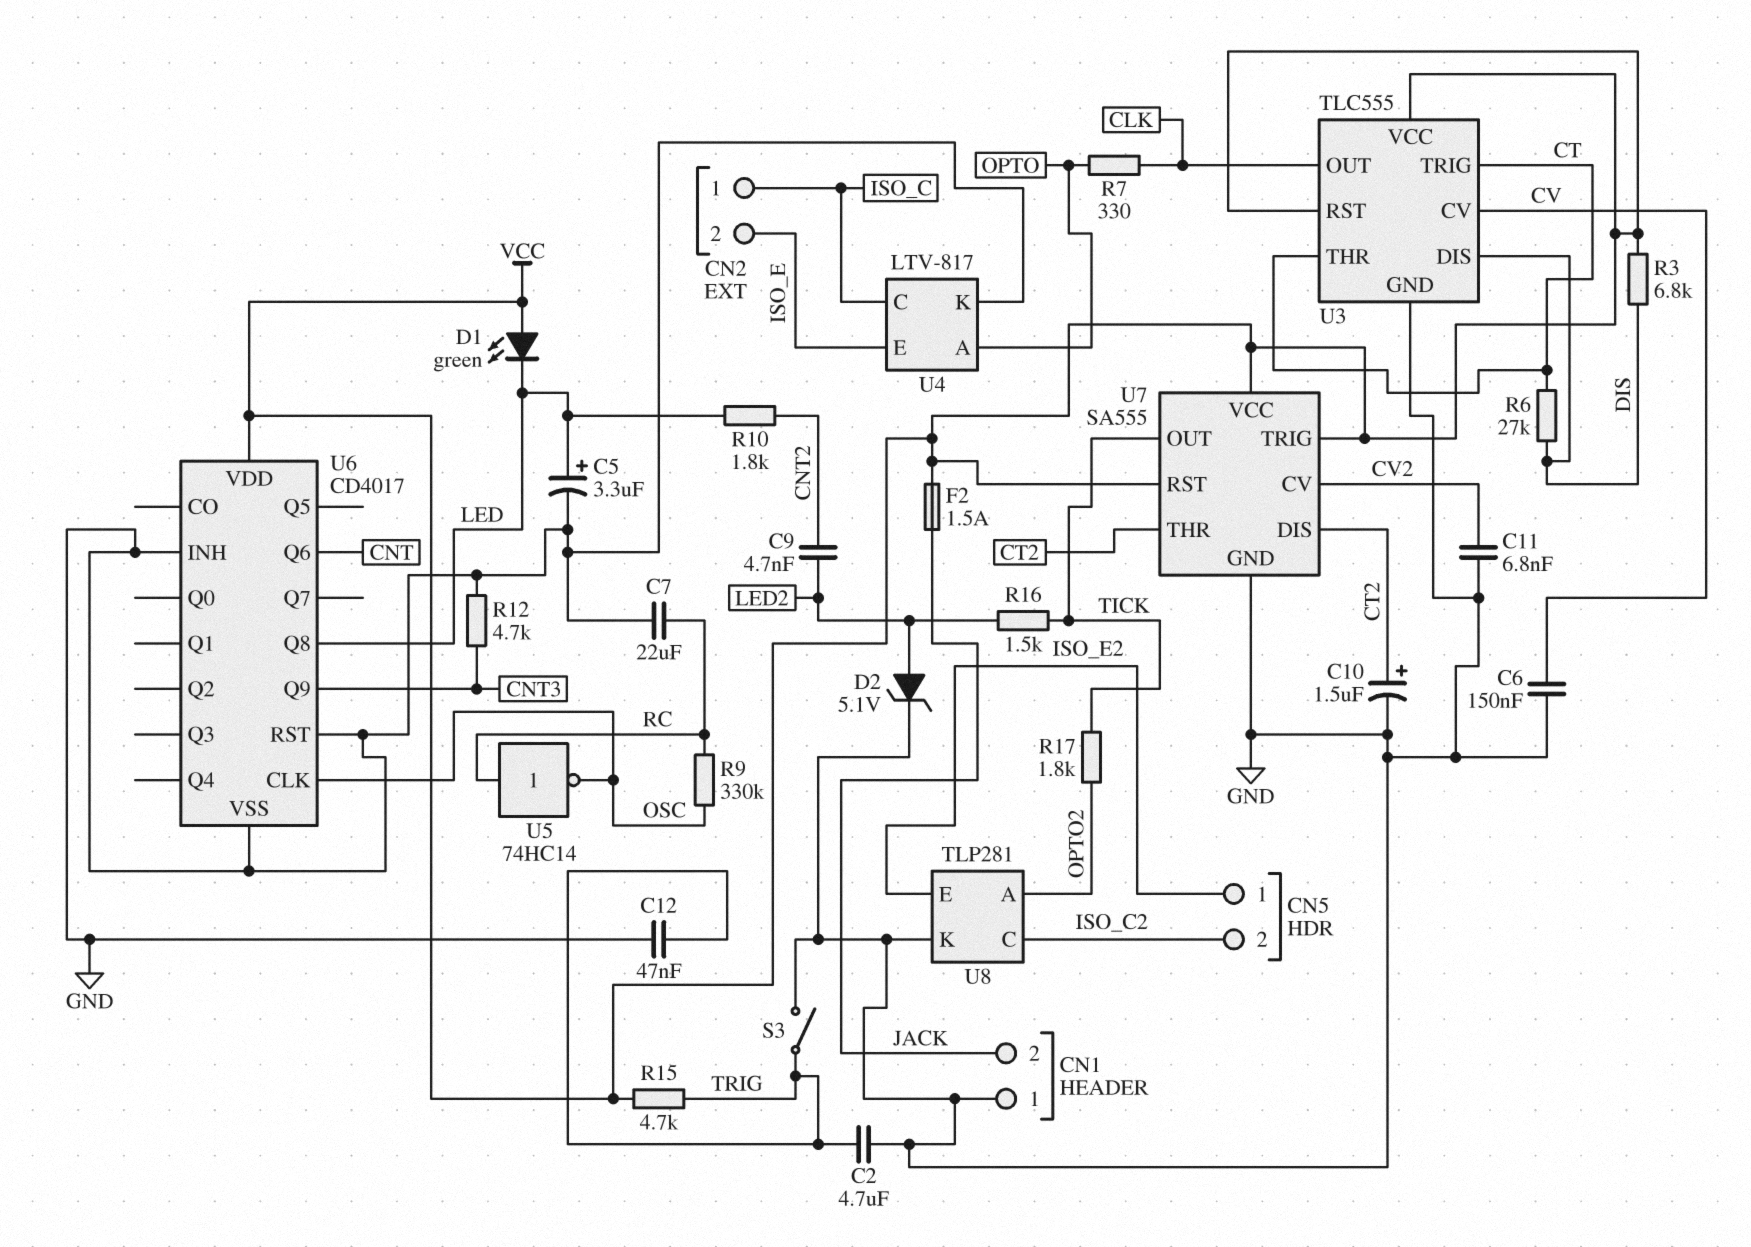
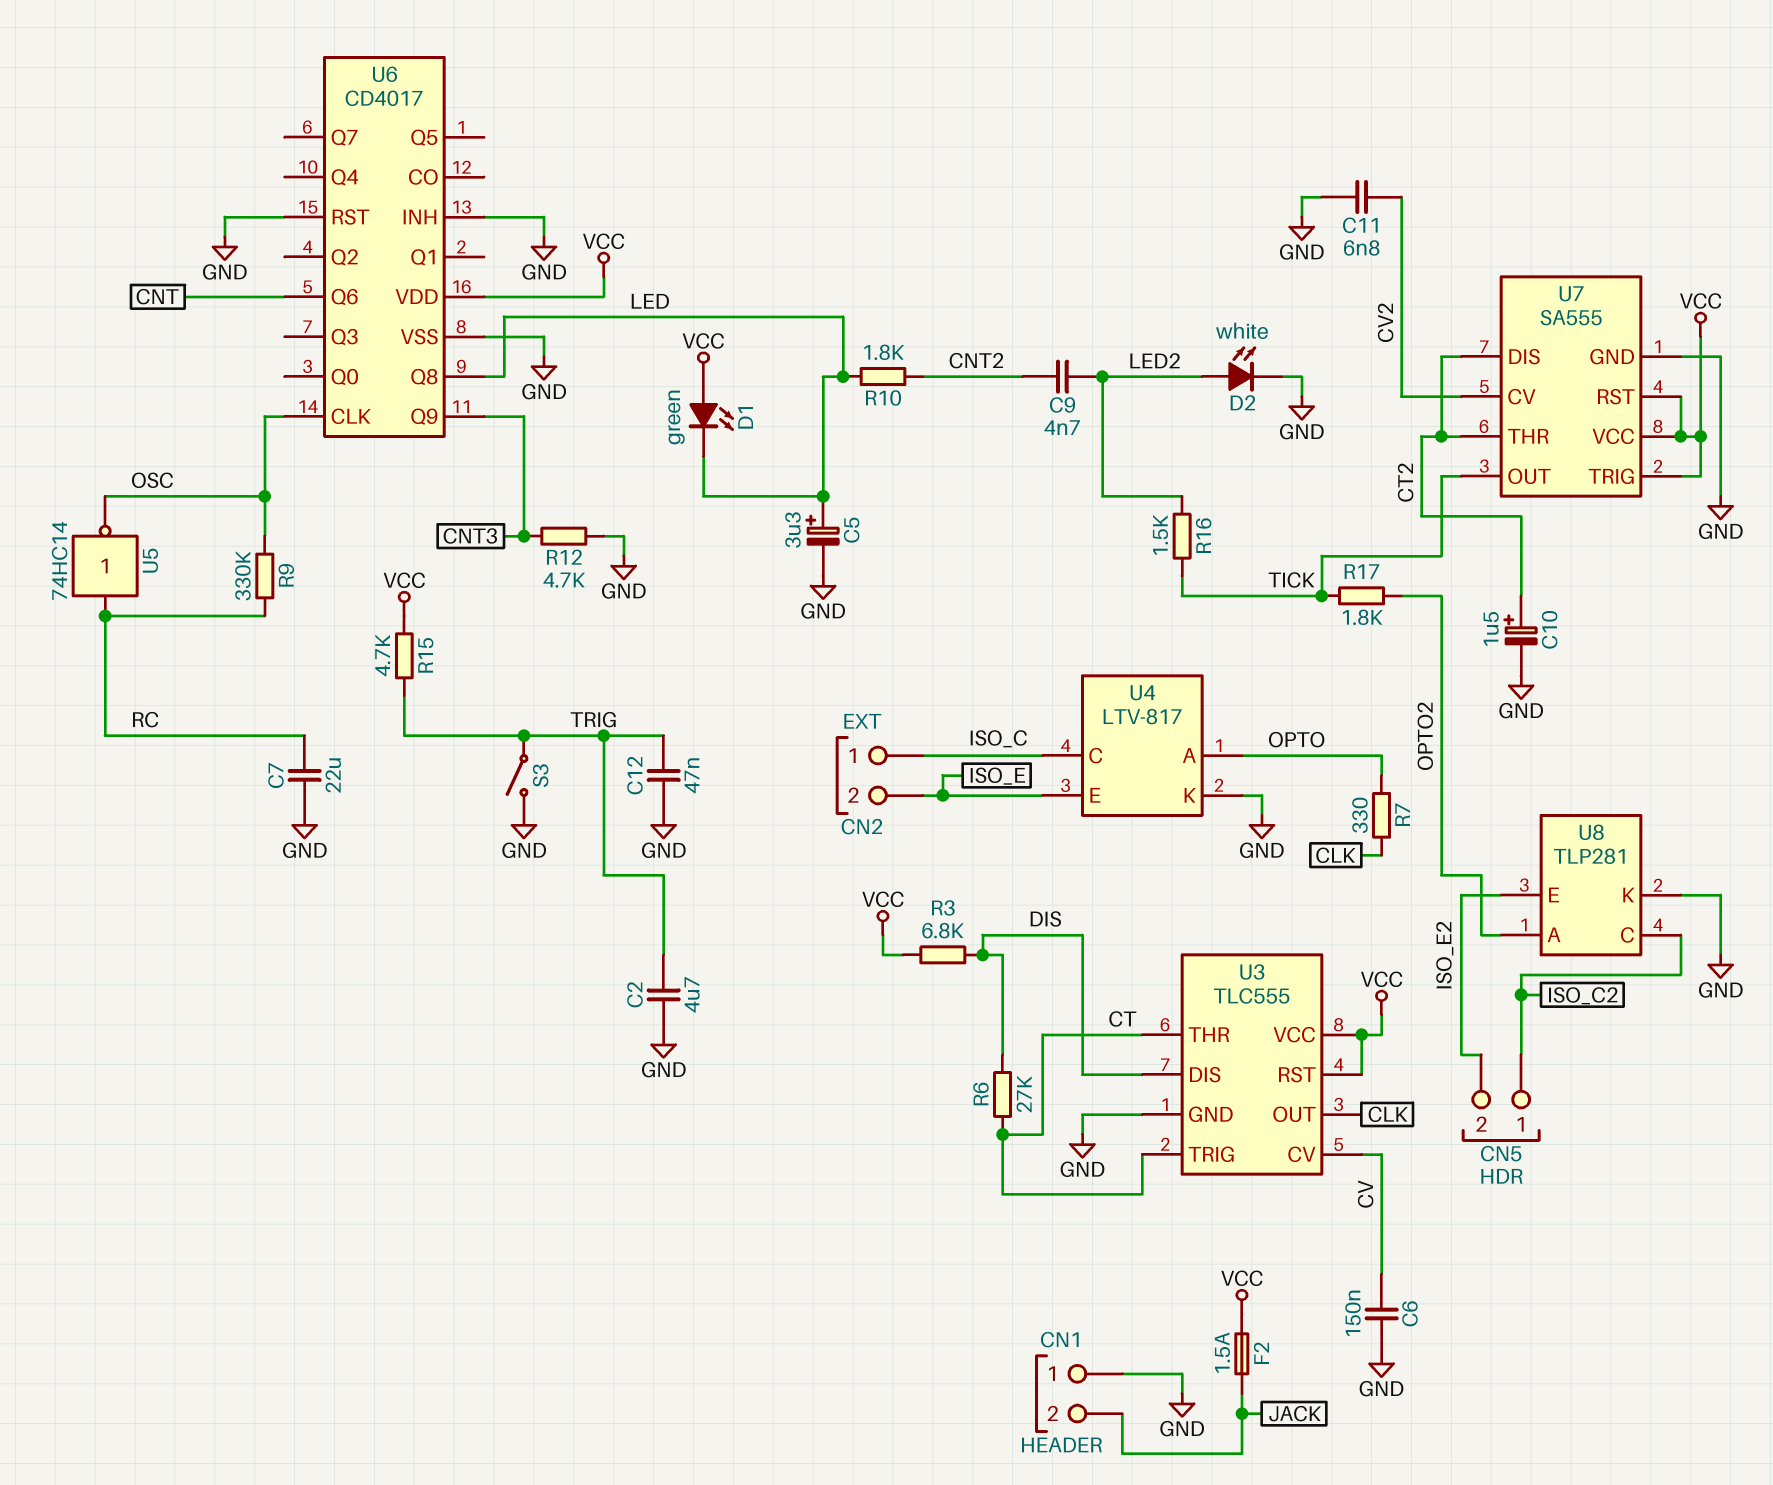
CN5 pin 1: ISO_E2 -> ISO_C2
CN5 pin 2: ISO_C2 -> ISO_E2
D2: zener 5.1V (A LED2, K GND) -> LED white (A LED2, K GND)

